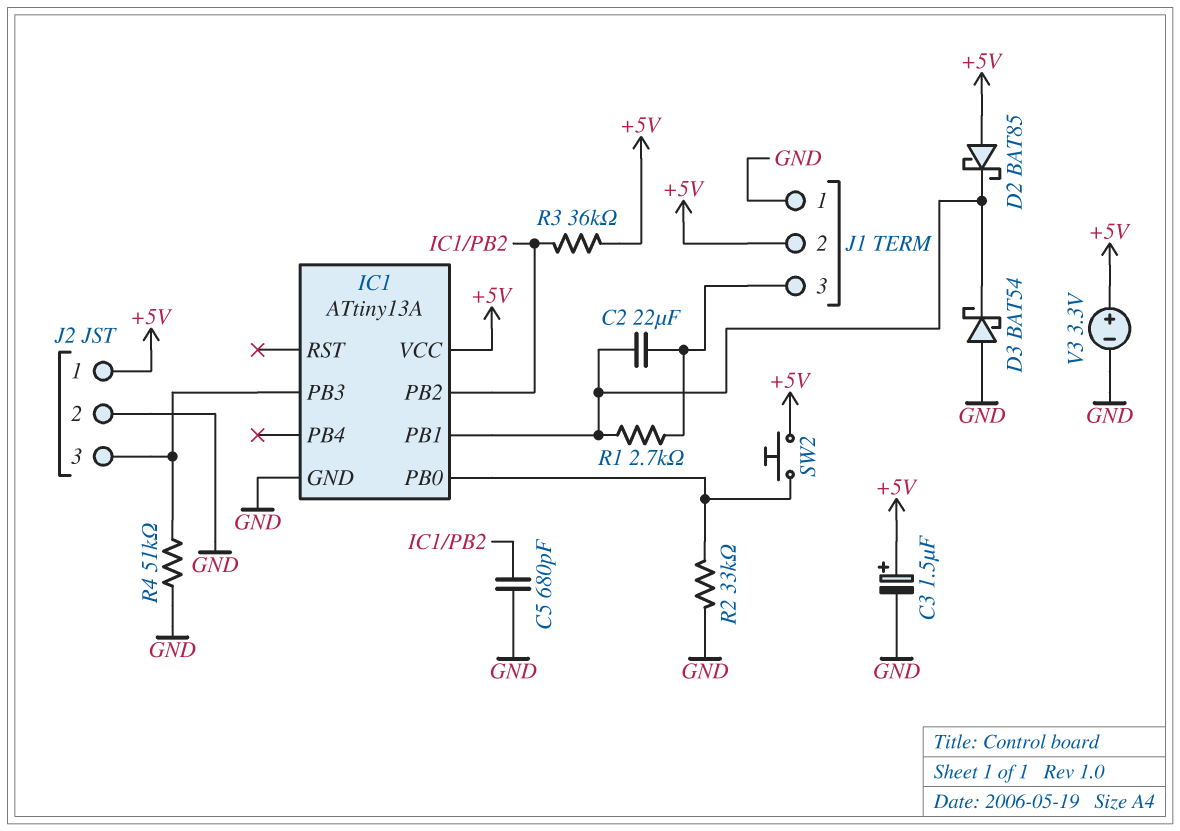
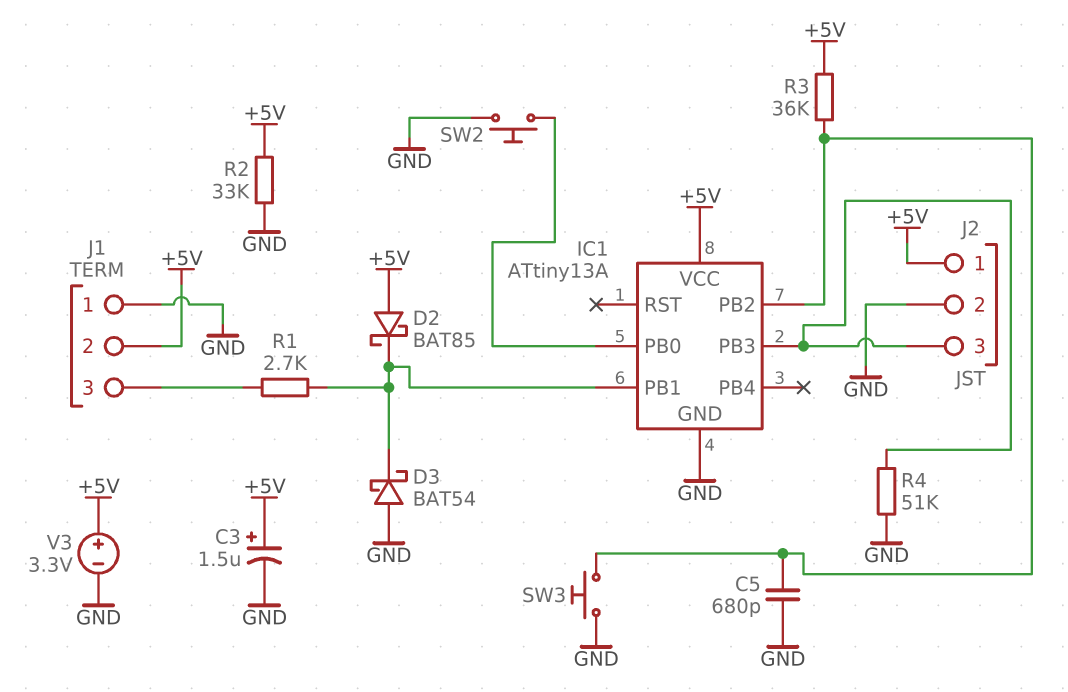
C2: 22uF (IC1/PB1, J1/3) -> none
R2: 33k (GND, IC1/PB0) -> 33k (+5V, GND)
SW2: button (+5V, IC1/PB0) -> button (GND, IC1/PB0)
SW3: none -> button (GND, IC1/PB2)

